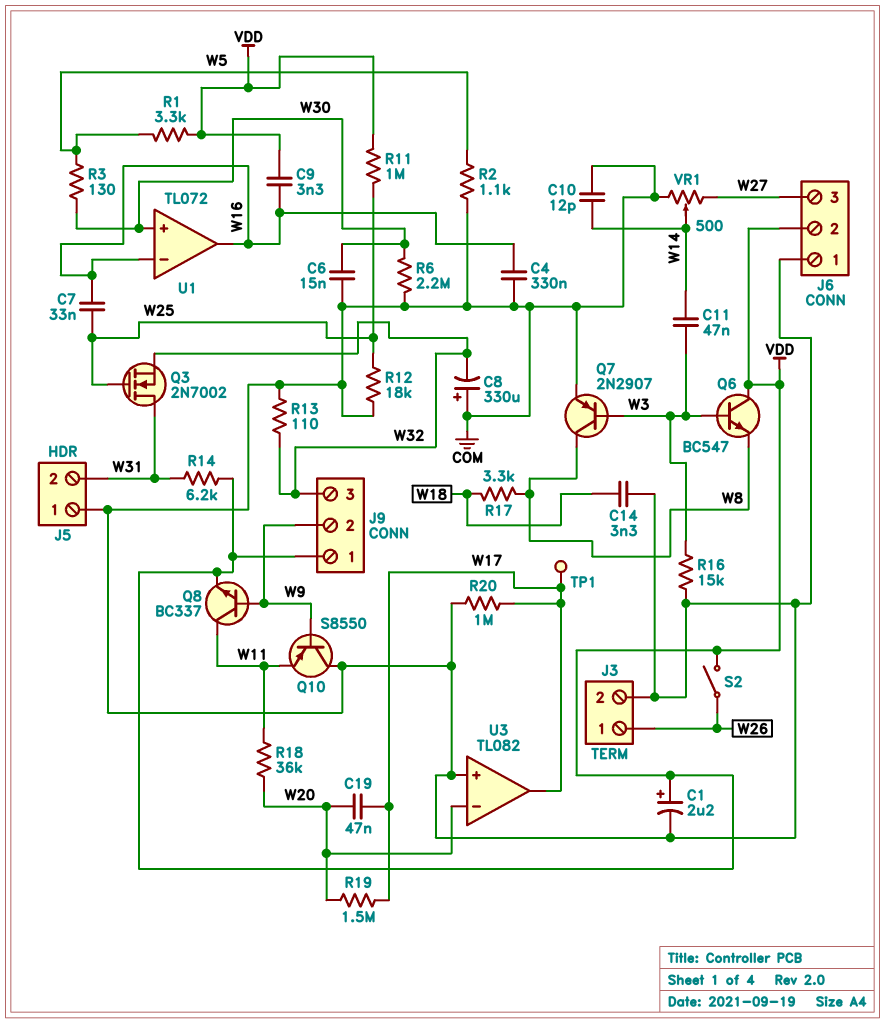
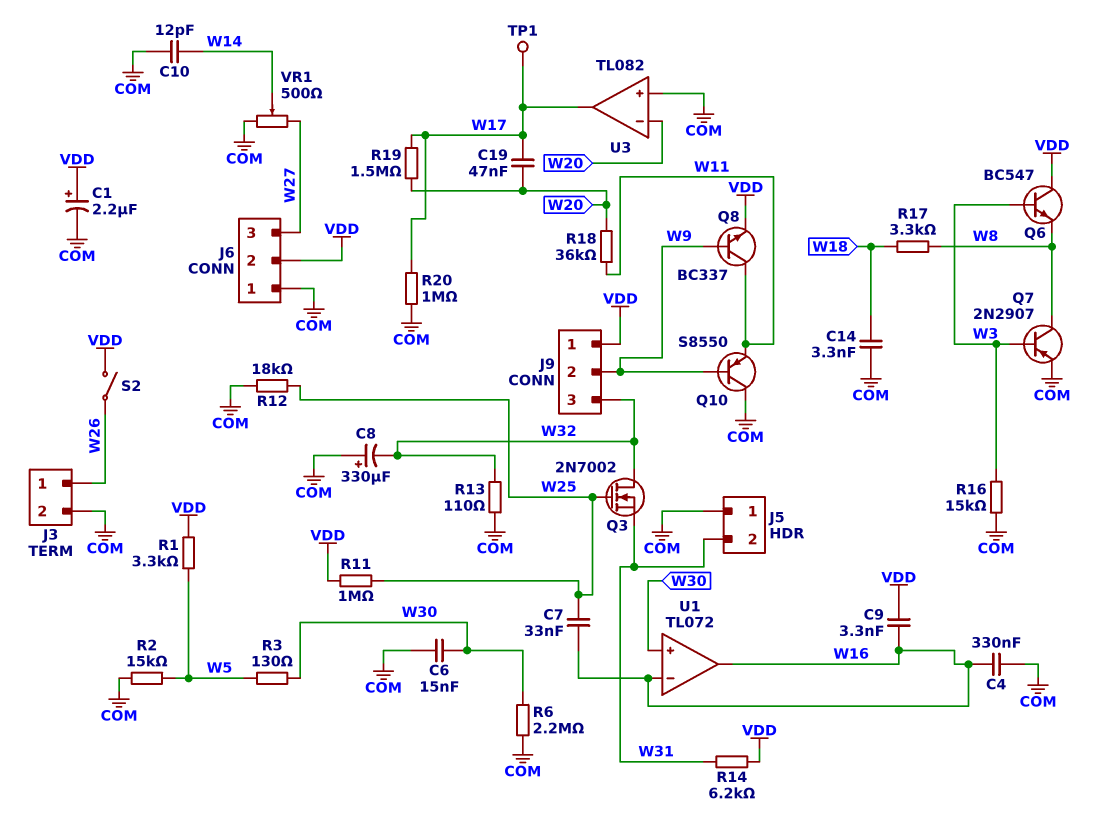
C11: 47nF (W3, W14) -> none
Q3: NMOS 2N7002 (G W25, D W31, S W32) -> NMOS 2N7002 (G W25, D W32, S W31)
R2: 1.1k (COM, W5) -> 15k (COM, W5)

